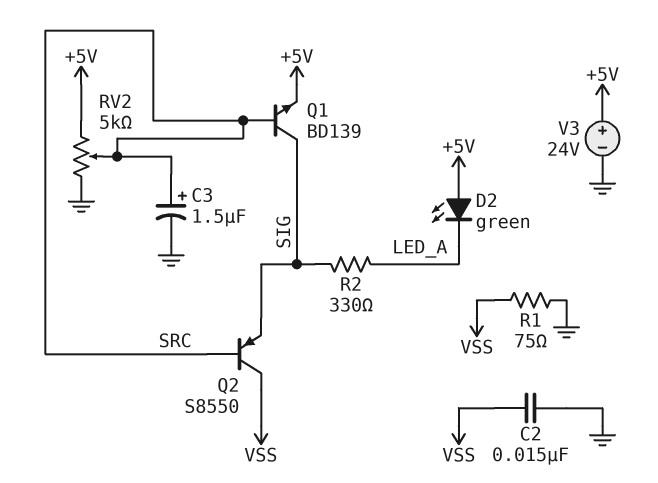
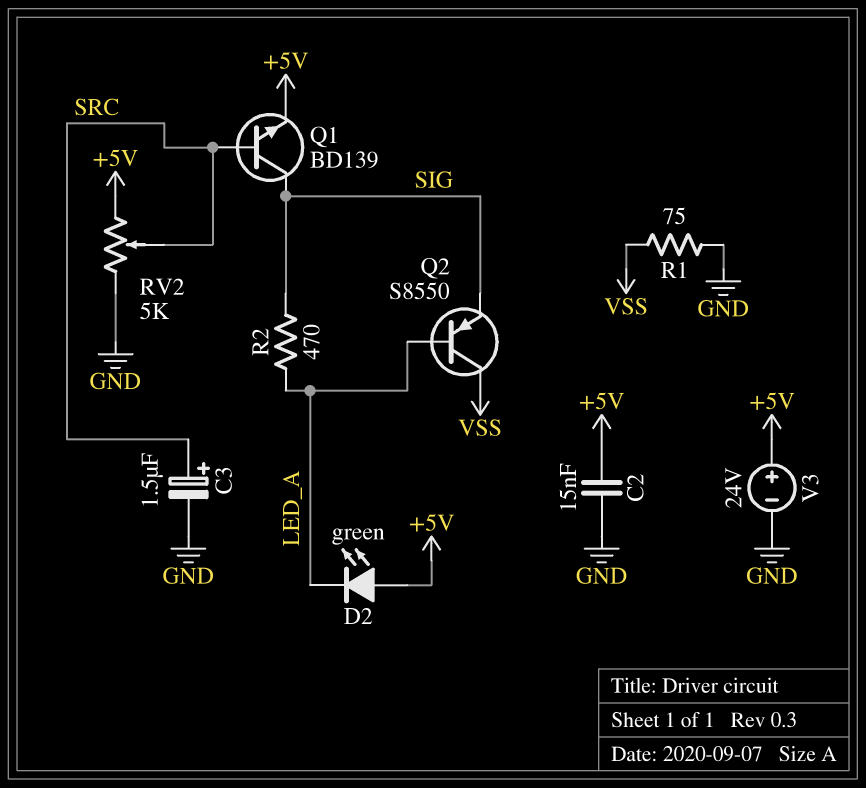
C2: 15nF (GND, VSS) -> 15nF (+5V, GND)
Q2: PNP S8550 (B SRC, C VSS, E SIG) -> PNP S8550 (B LED_A, C VSS, E SIG)
R2: 330 (LED_A, SIG) -> 470 (LED_A, SIG)

